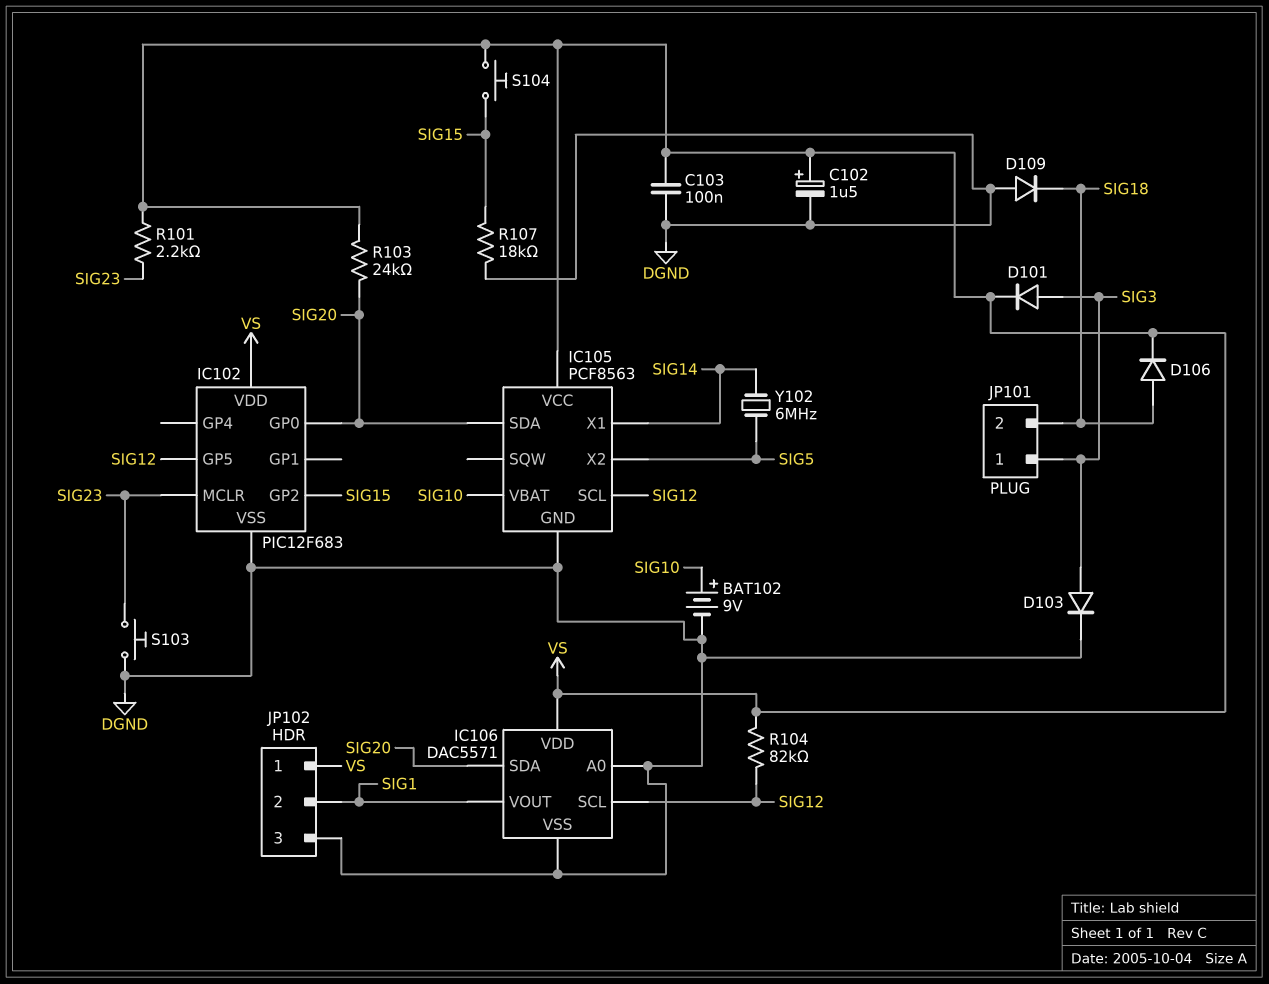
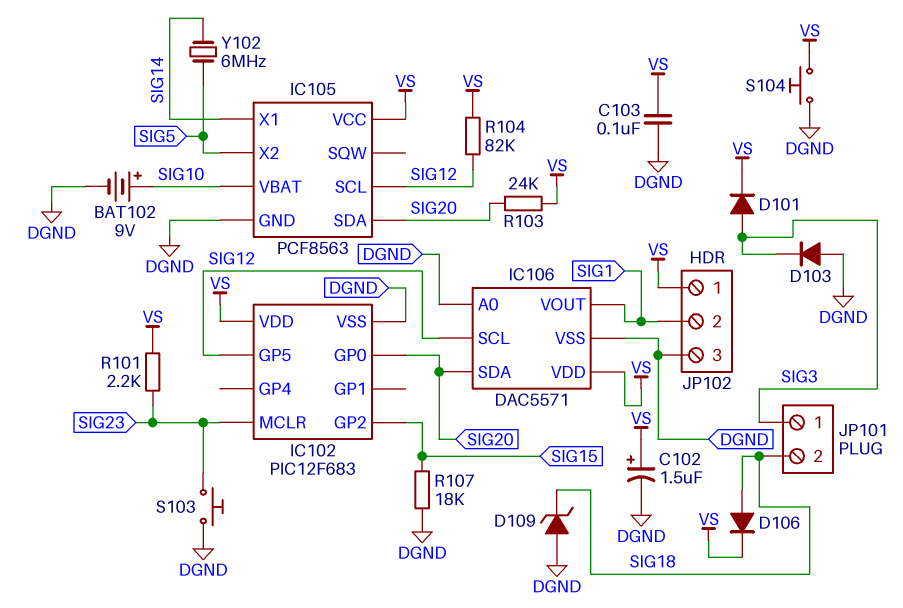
D103: diode (A SIG3, K DGND) -> diode (A DGND, K SIG3)
D109: diode (A DGND, K SIG18) -> zener (A DGND, K SIG18)
S104: button (SIG15, VS) -> button (DGND, VS)

